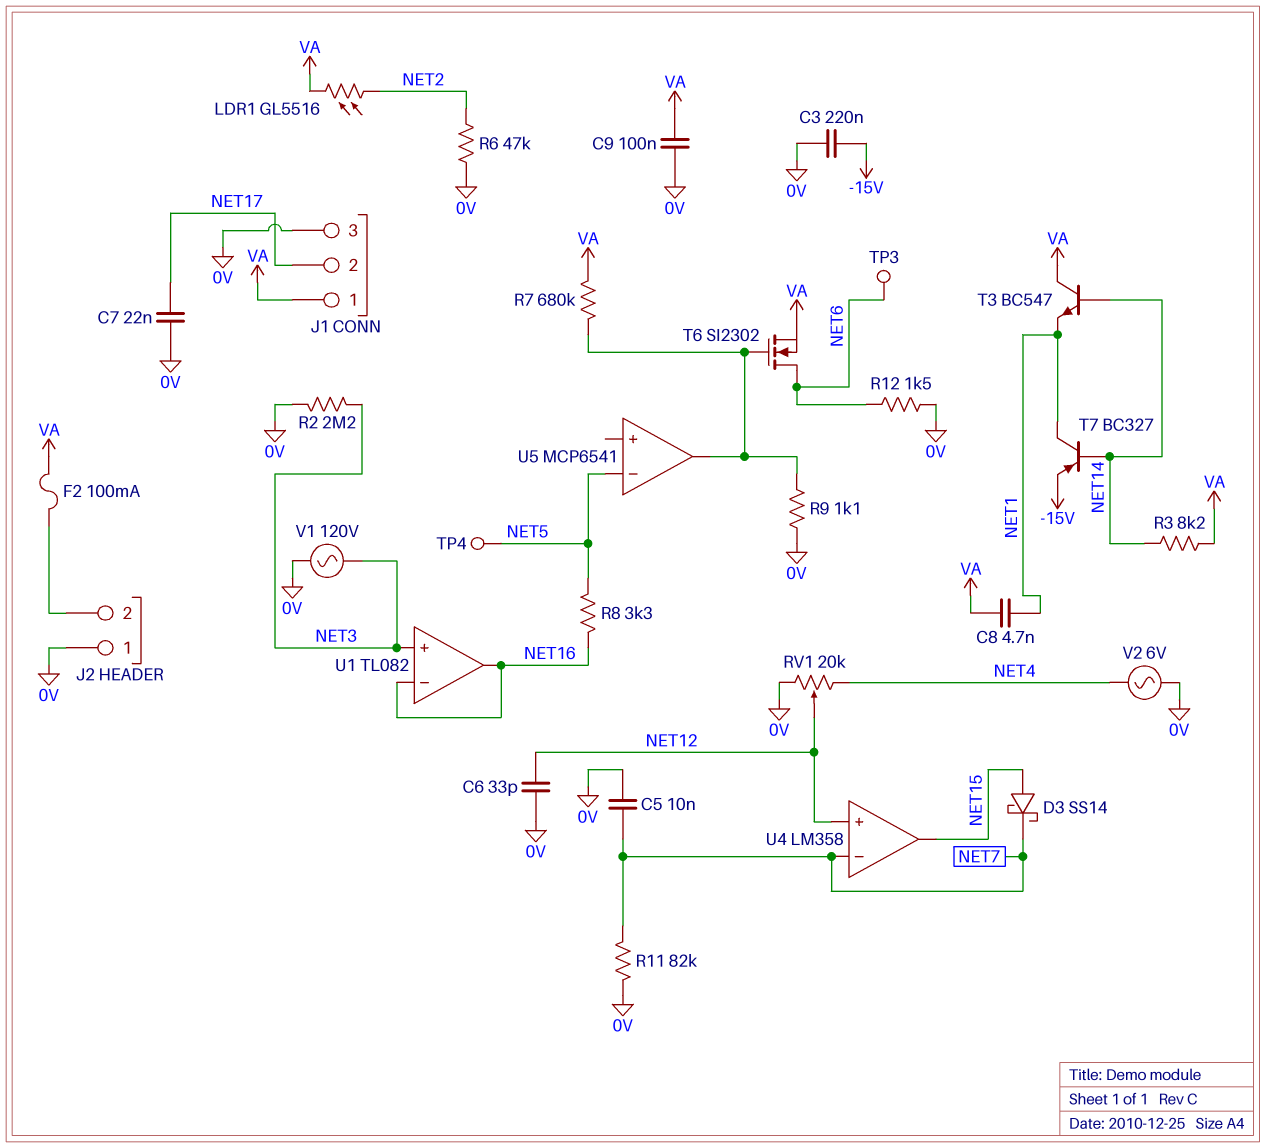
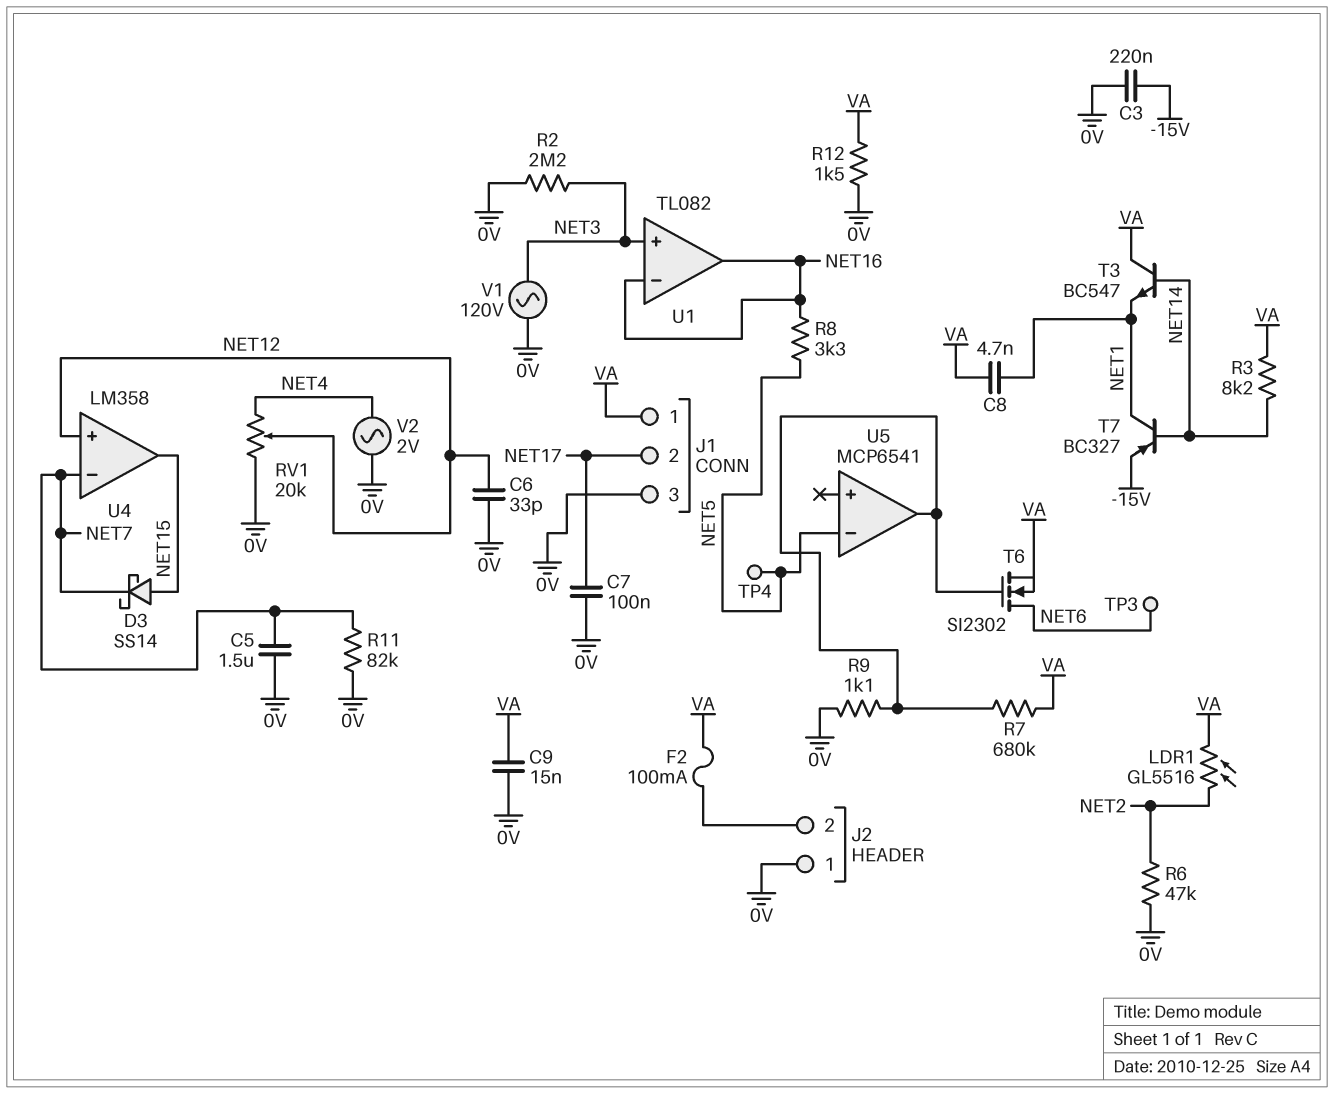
C5: 10nF (0V, NET7) -> 1.5uF (0V, NET7)
C7: 22nF (0V, NET17) -> 100nF (0V, NET17)
C9: 100nF (0V, VA) -> 15nF (0V, VA)
R12: 1.5k (0V, NET6) -> 1.5k (0V, VA)
V2: AC 6V (0V, NET4) -> AC 2V (0V, NET4)

